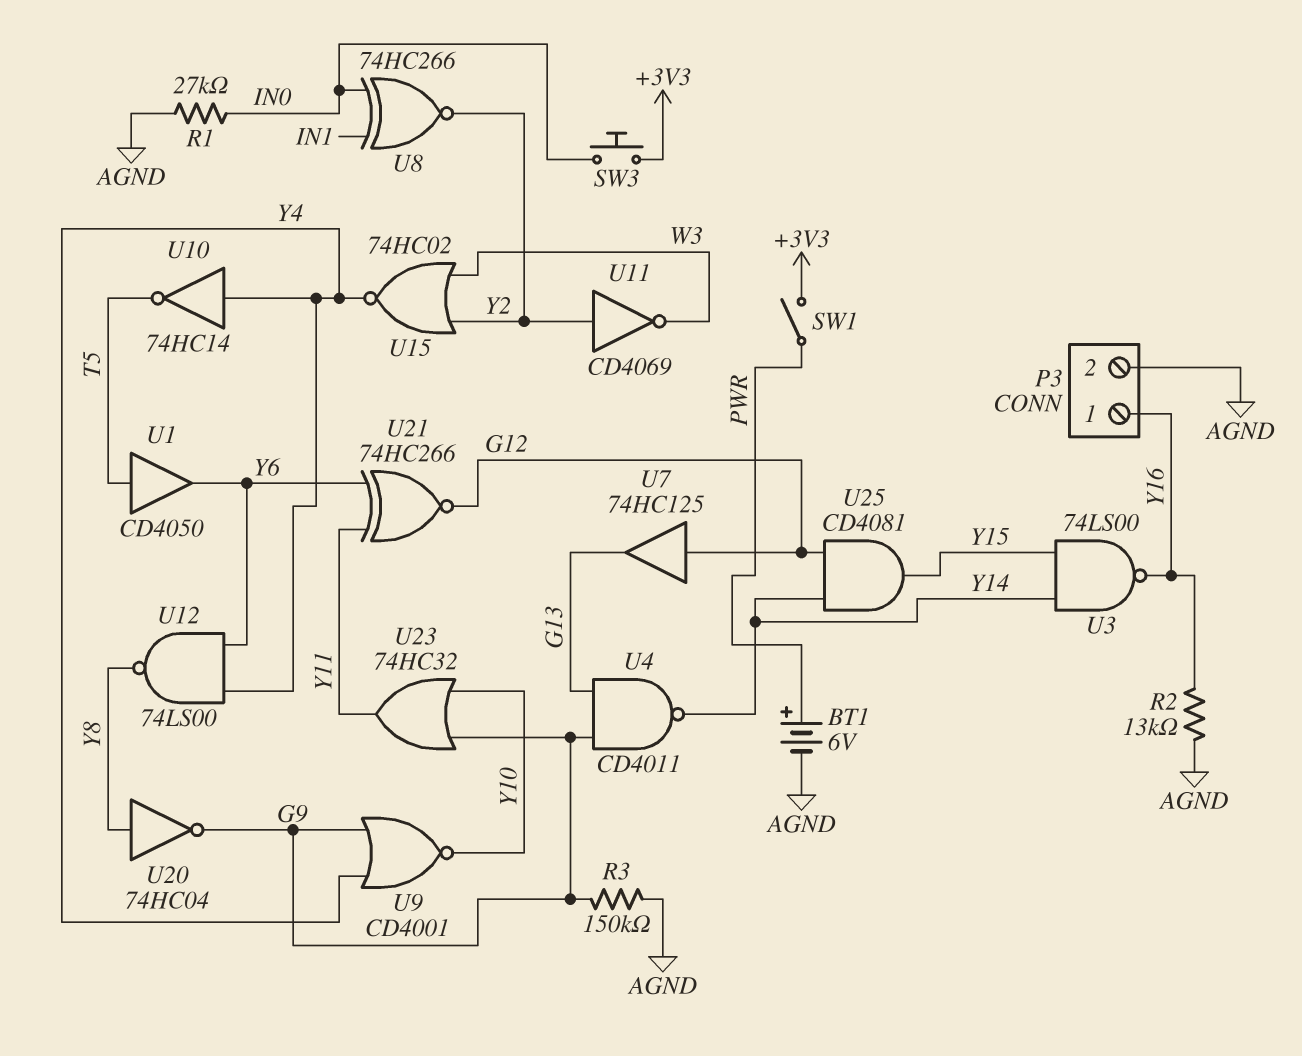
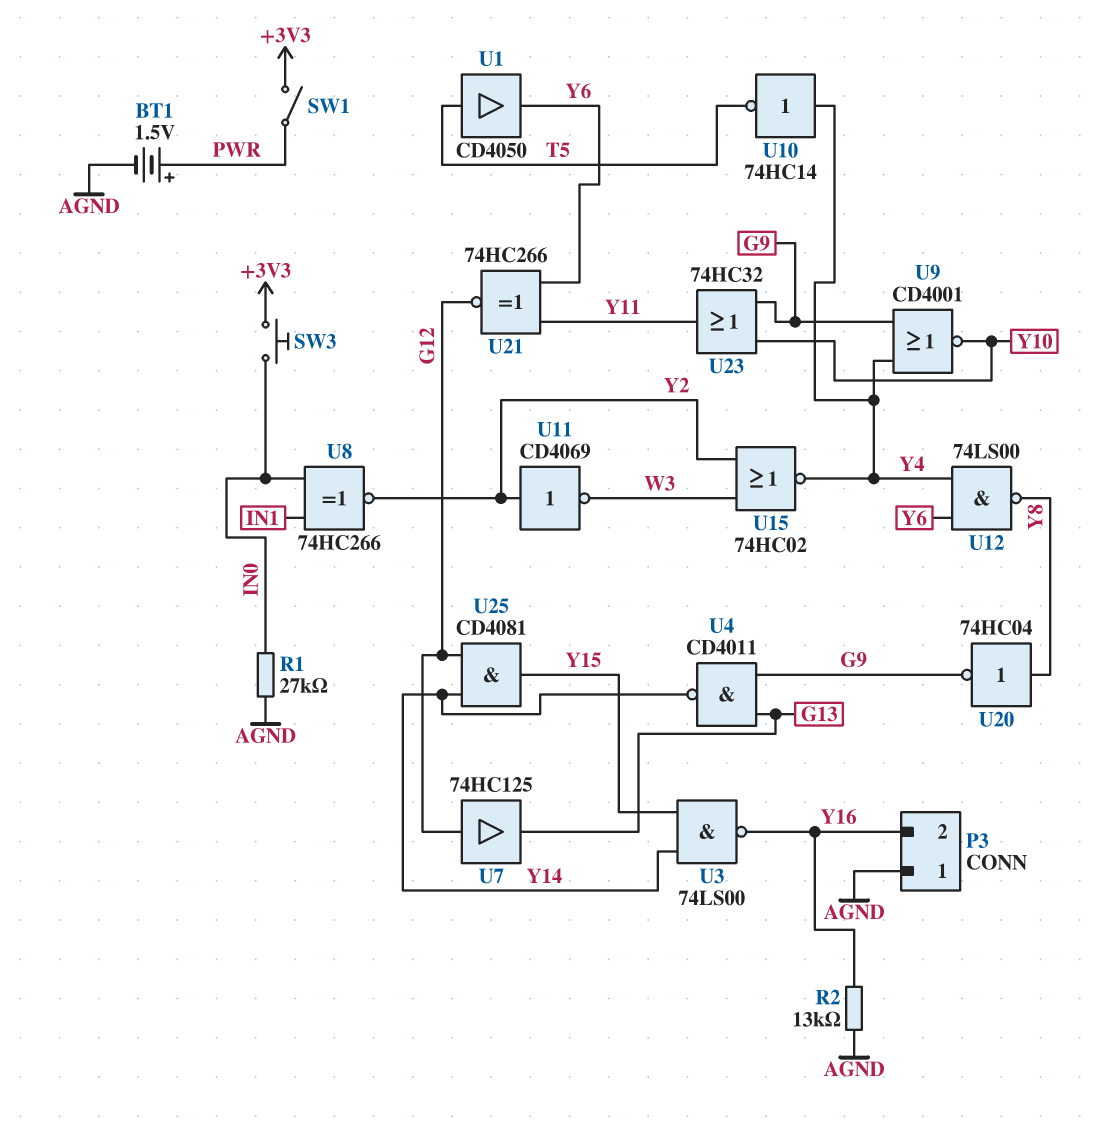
BT1: 6V (plus PWR, minus AGND) -> 1.5V (plus PWR, minus AGND)
P3 pin 1: Y16 -> AGND
P3 pin 2: AGND -> Y16
R3: 150k (AGND, G9) -> none

